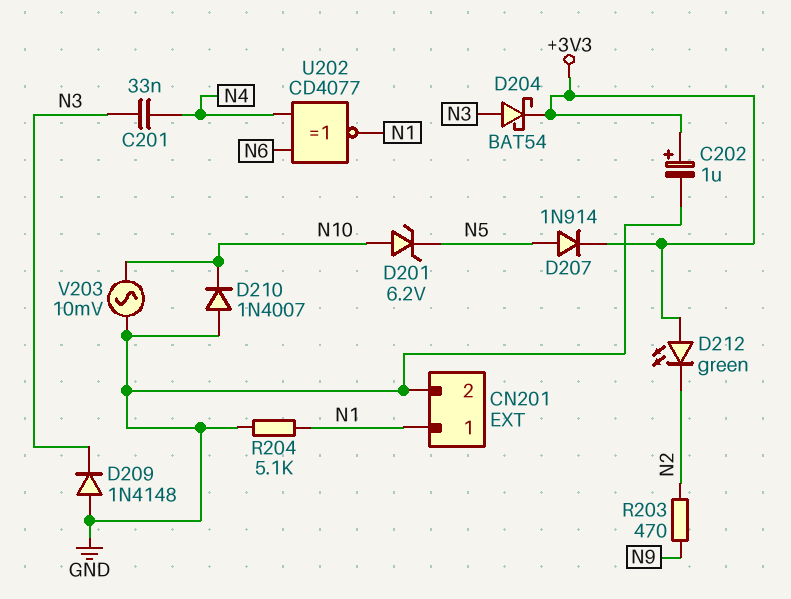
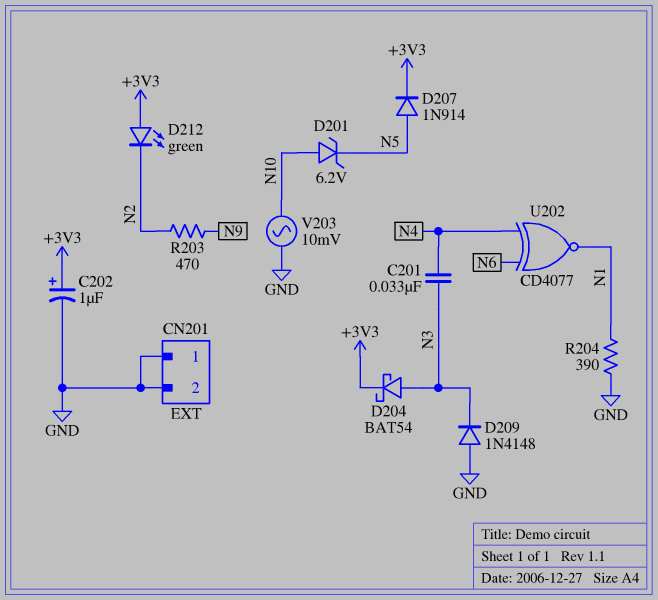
CN201 pin 1: N1 -> GND
D210: diode 1N4007 (A GND, K N10) -> none
R204: 5.1k (GND, N1) -> 390 (GND, N1)

